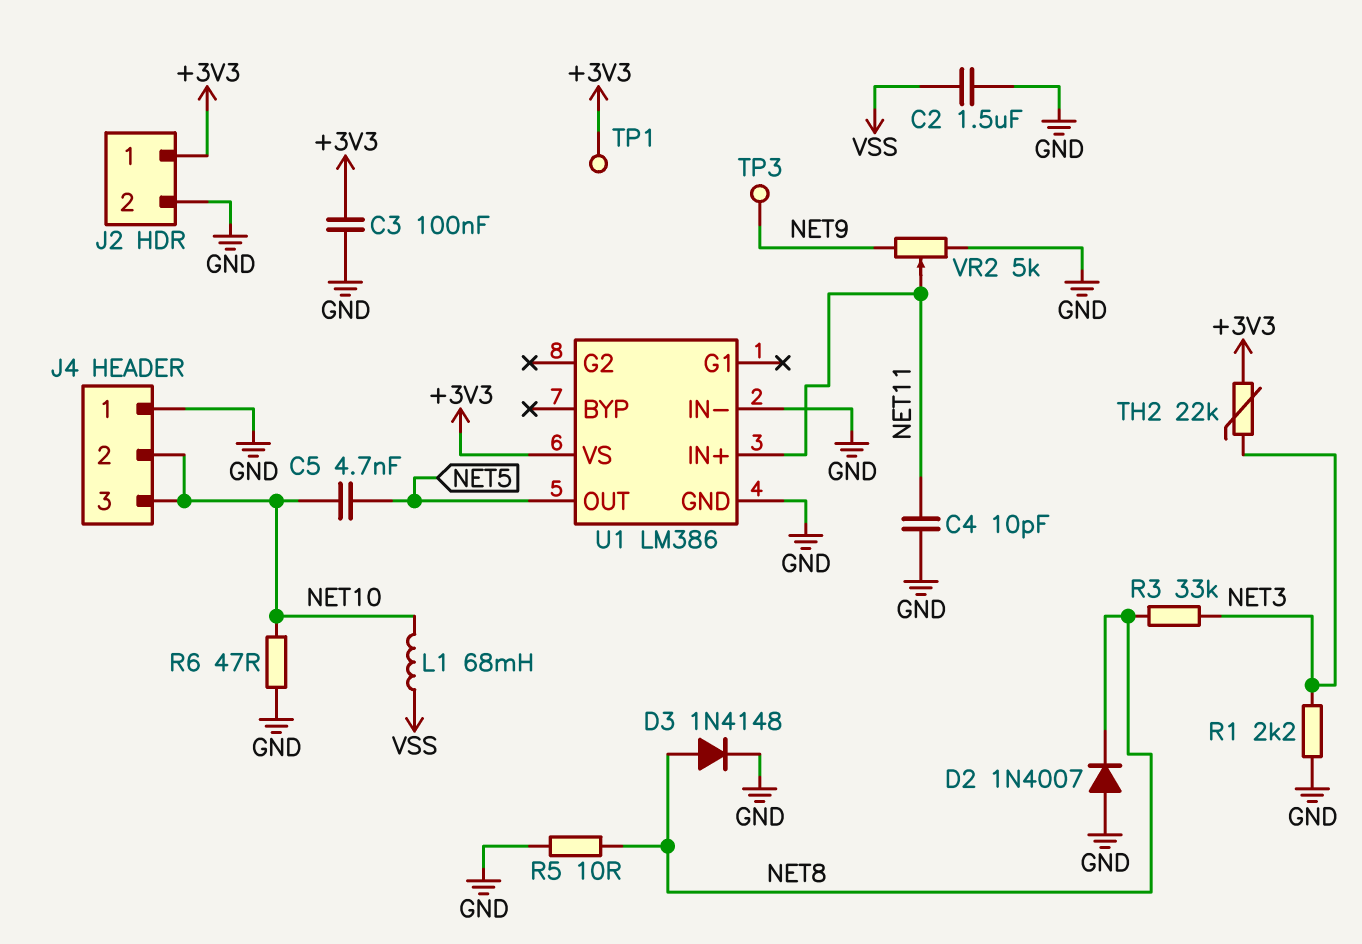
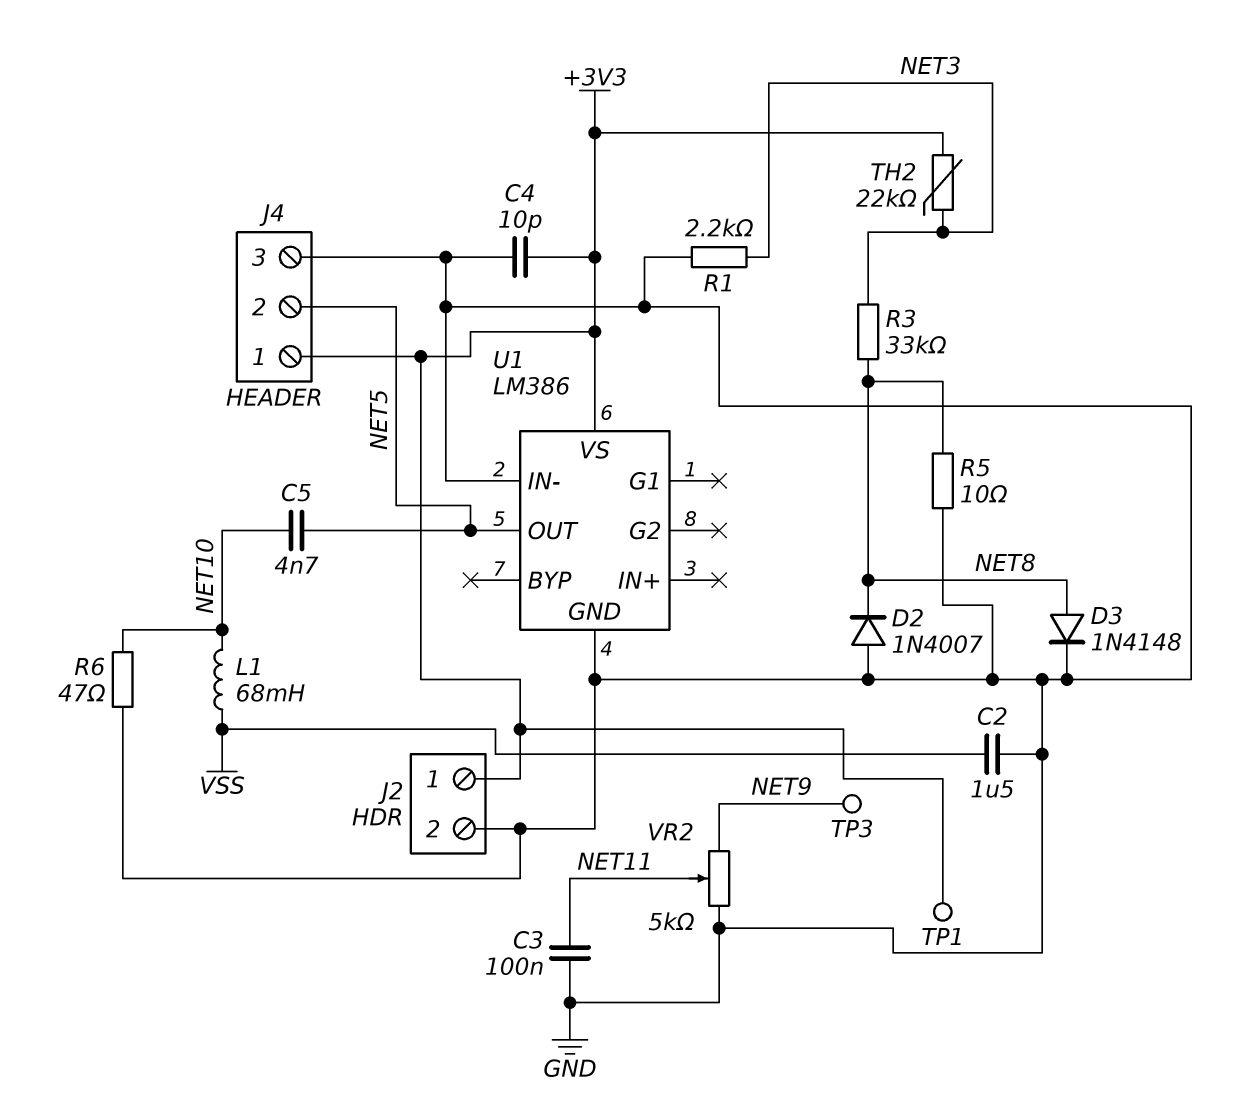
C3: 100nF (+3V3, GND) -> 100nF (GND, NET11)
C4: 10pF (GND, NET11) -> 10pF (+3V3, GND)
J4 pin 1: GND -> +3V3
J4 pin 2: NET10 -> NET5
J4 pin 3: NET10 -> GND
U1 pin IN+: NET11 -> none

